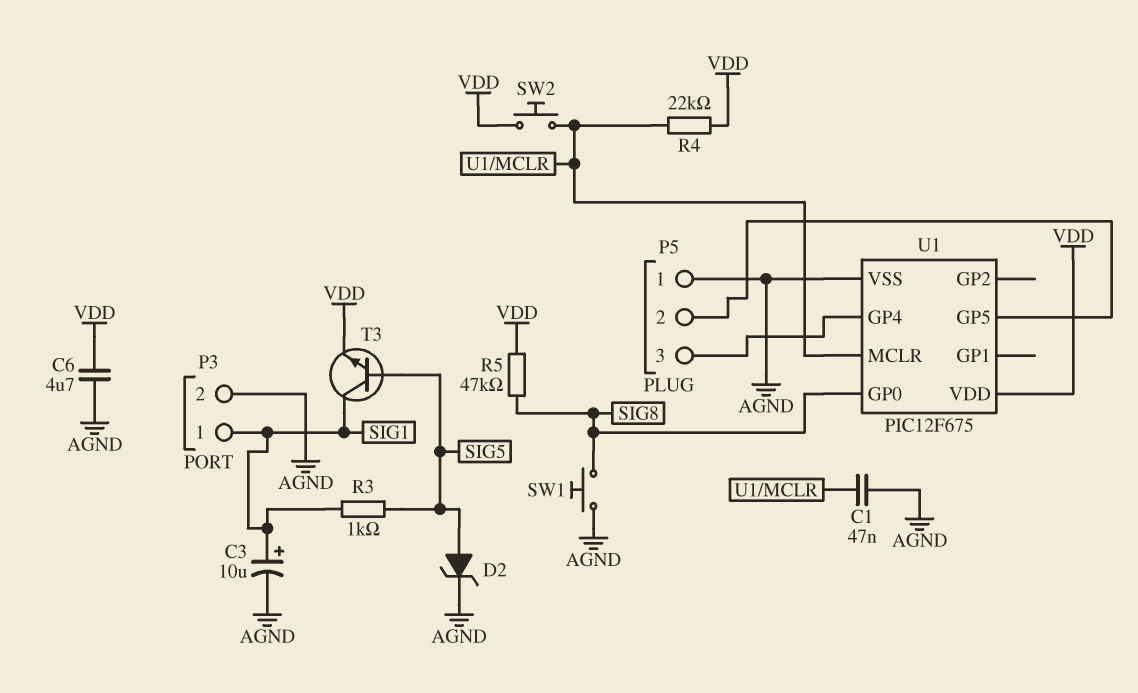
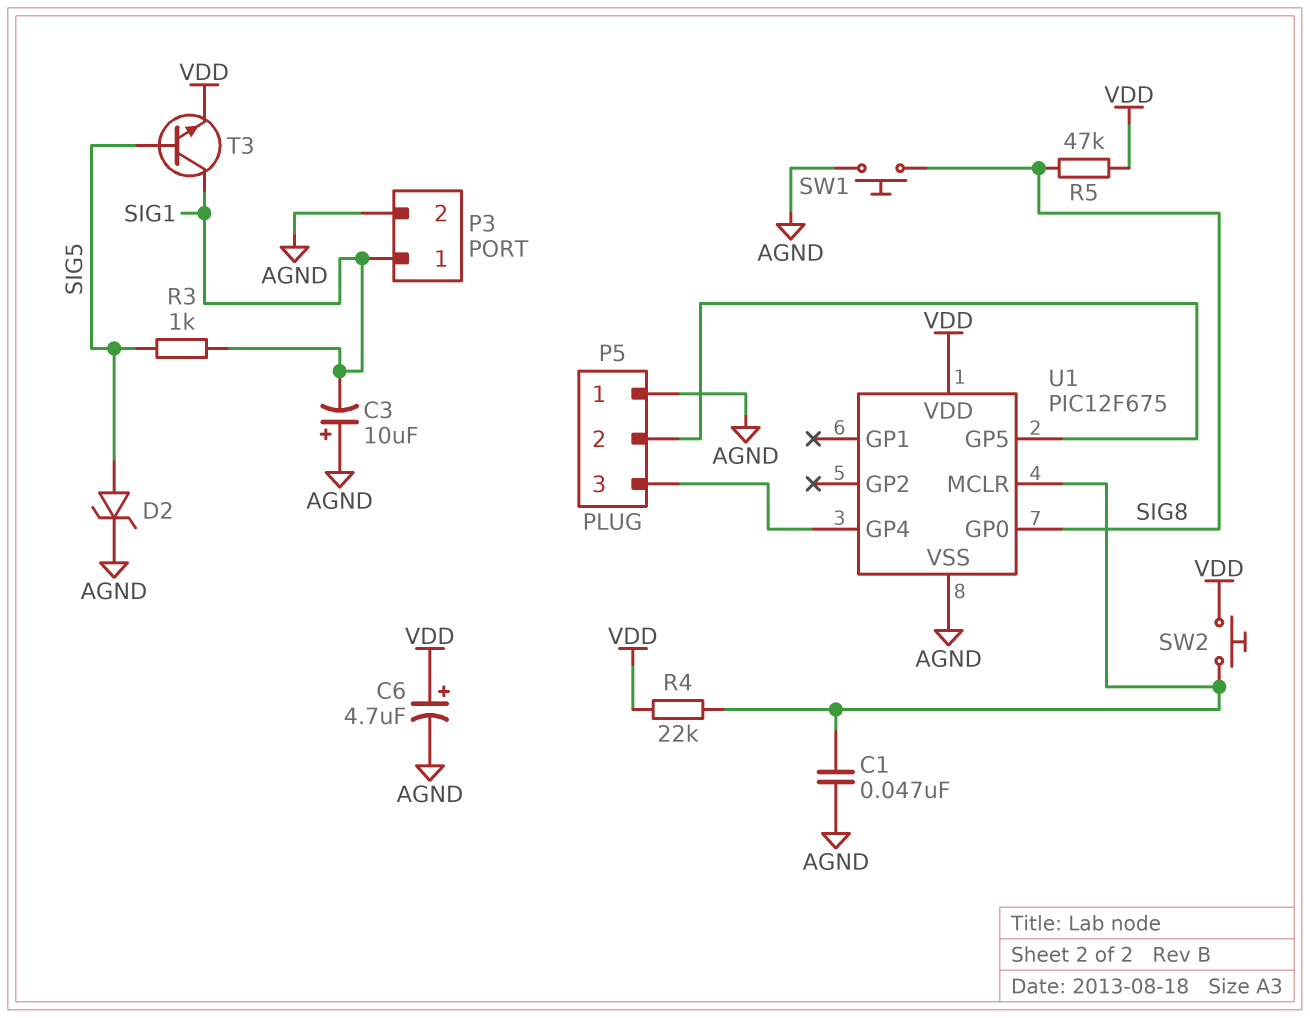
C3: 10uF (plus SIG1, minus AGND) -> 10uF (plus AGND, minus SIG1)
C6: 4.7uF (AGND, VDD) -> 4.7uF (plus VDD, minus AGND)

